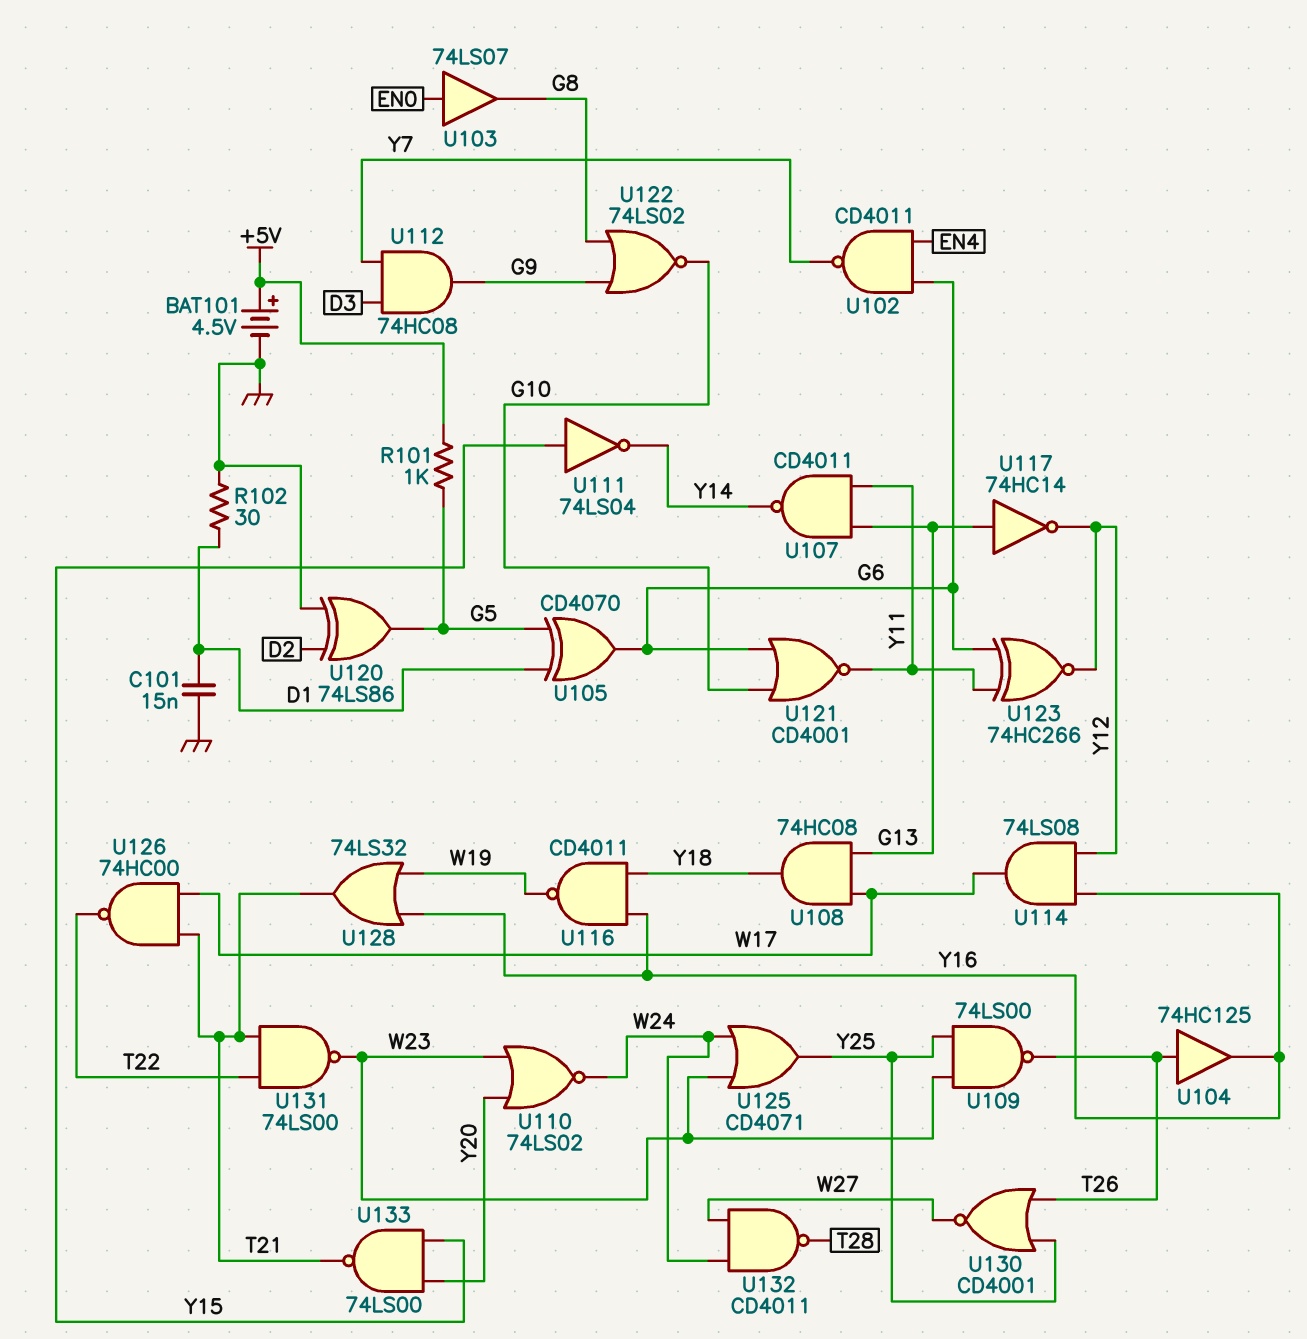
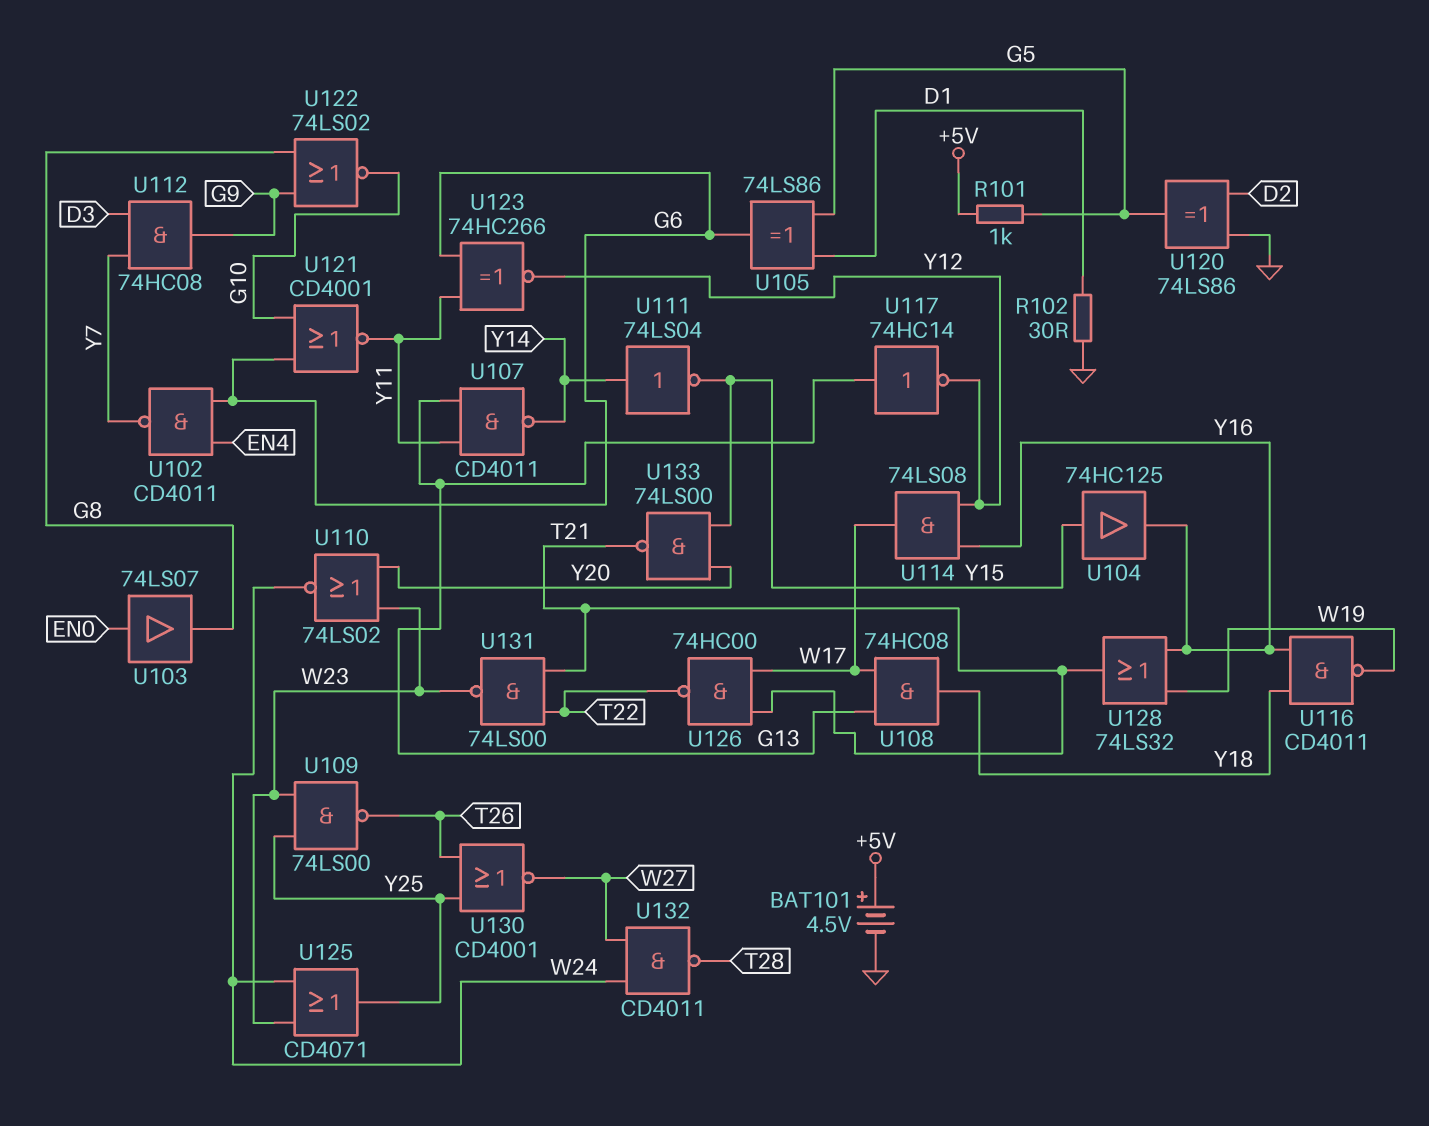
C101: 15nF (D1, GND) -> none
U104: buffer 74HC125 (in T26, out Y16) -> buffer 74HC125 (in Y15, out Y16)
U105: XOR CD4070 (in D1, in G5, out G6) -> XOR 74LS86 (in D1, in G5, out G6)
U111: NOT 74LS04 (in Y15, out Y14) -> NOT 74LS04 (in Y14, out Y15)

